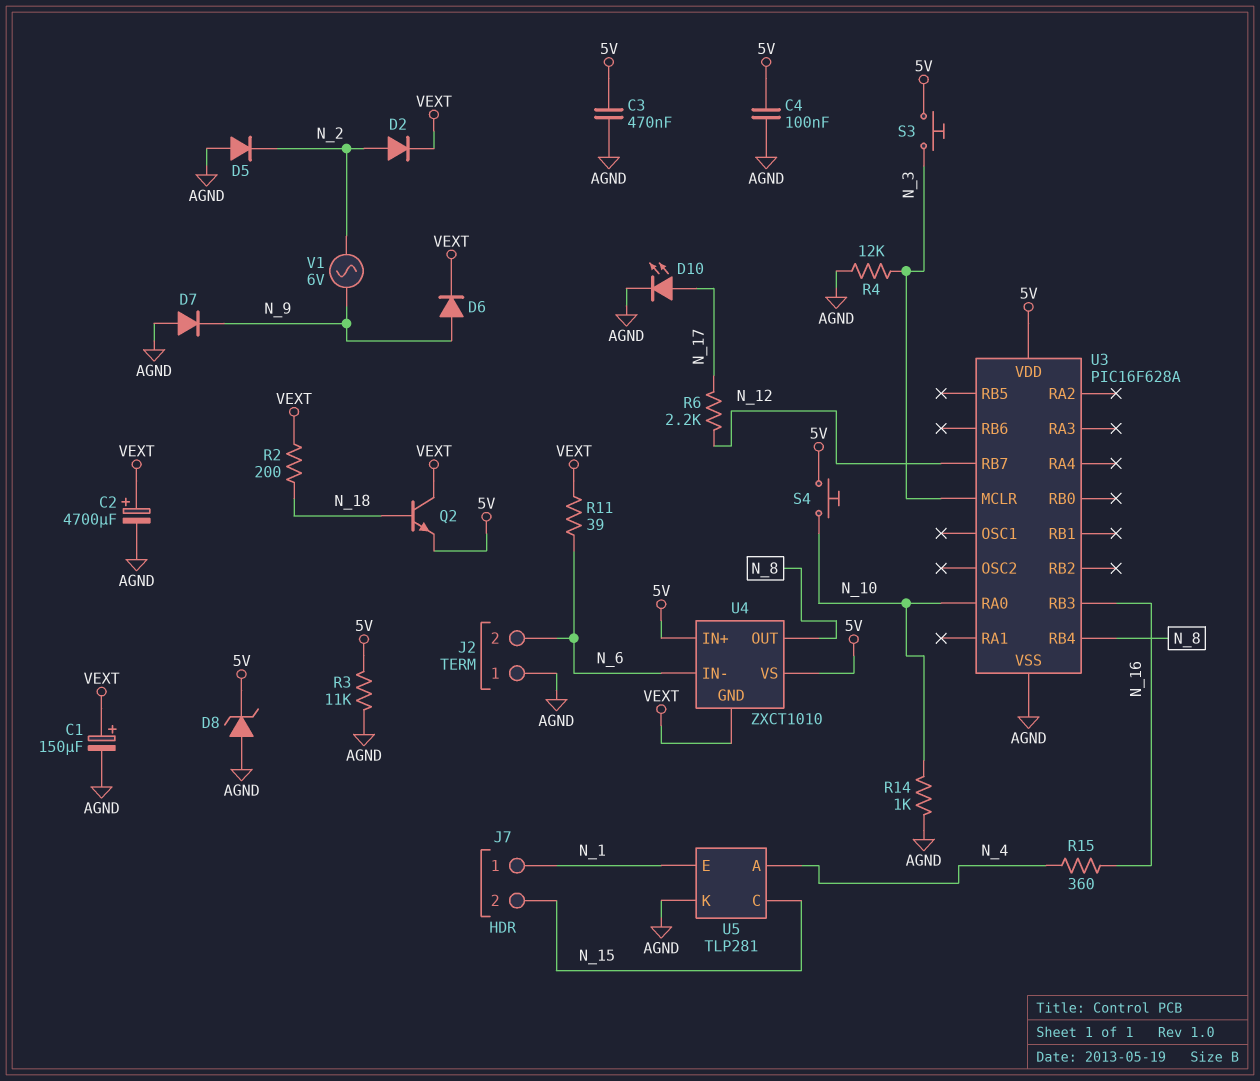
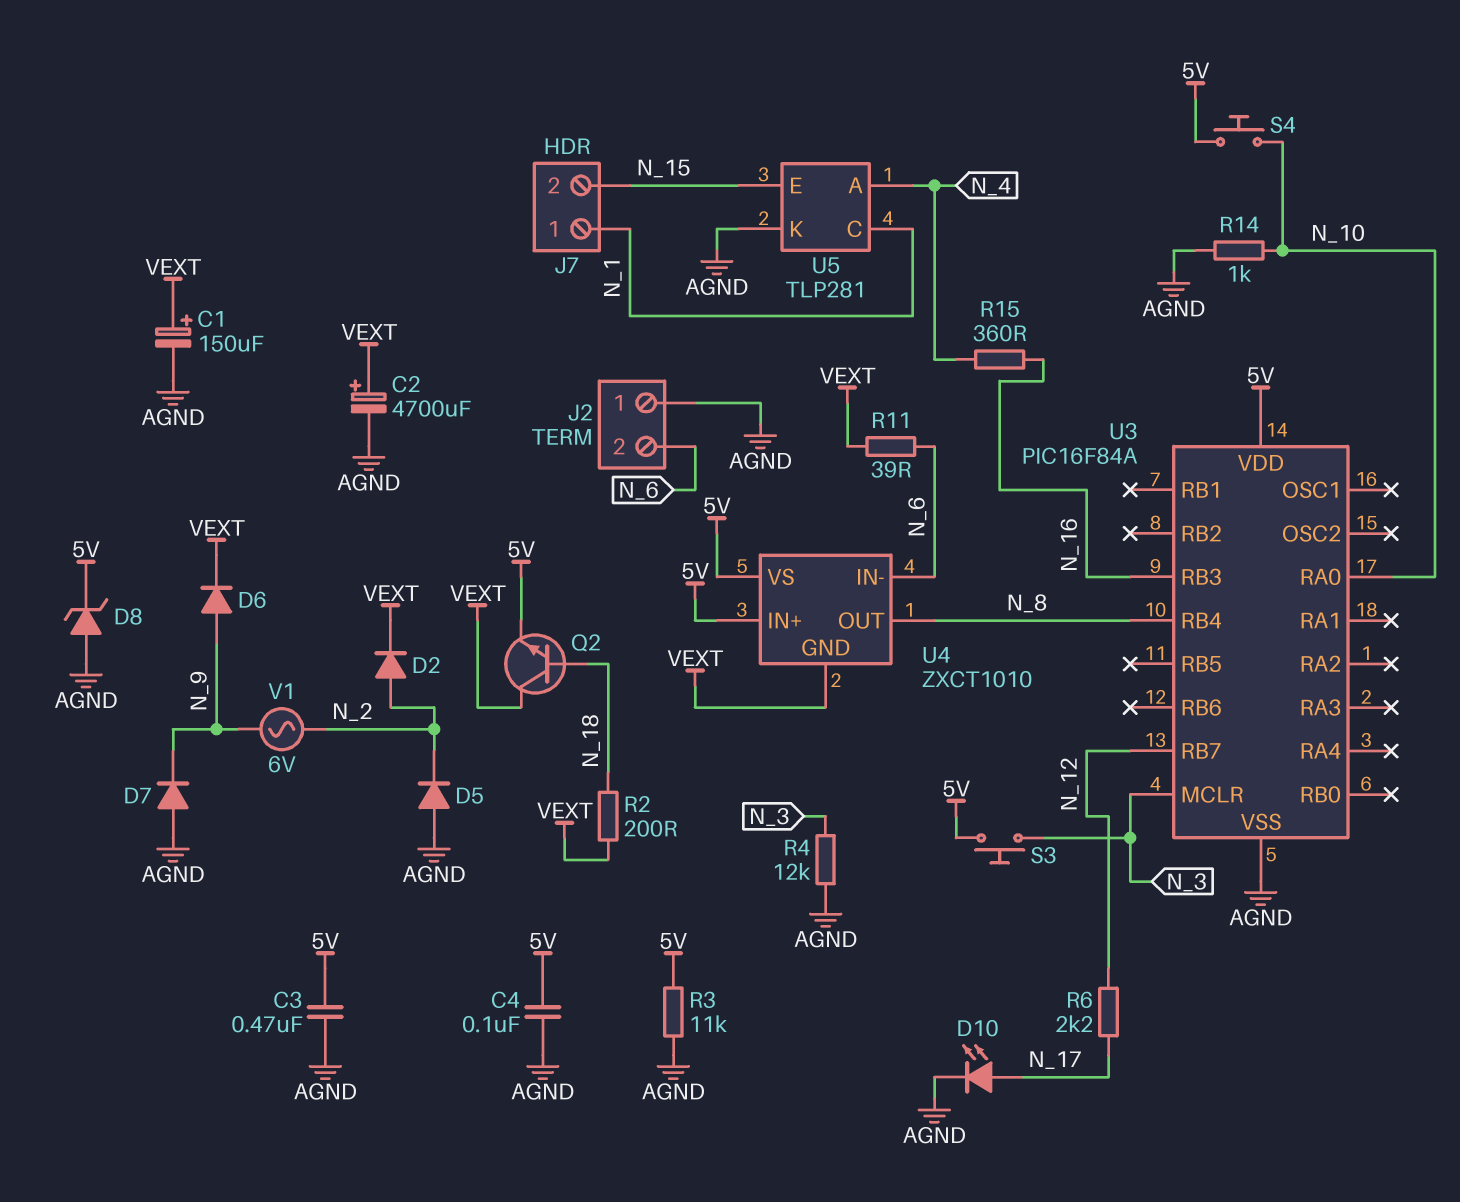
U3: PIC16F628A -> PIC16F84A
U5 pin C: N_15 -> N_1
U5 pin E: N_1 -> N_15

